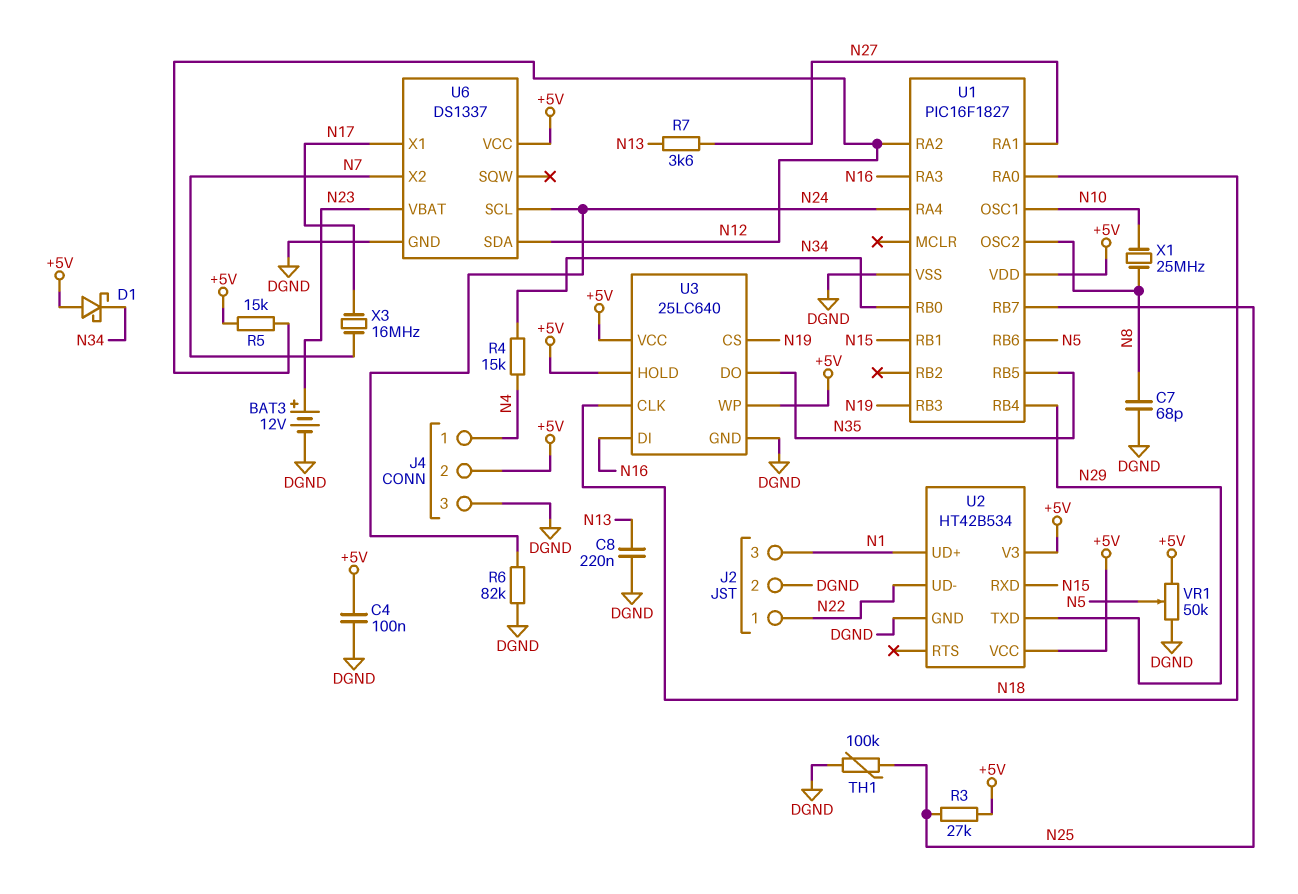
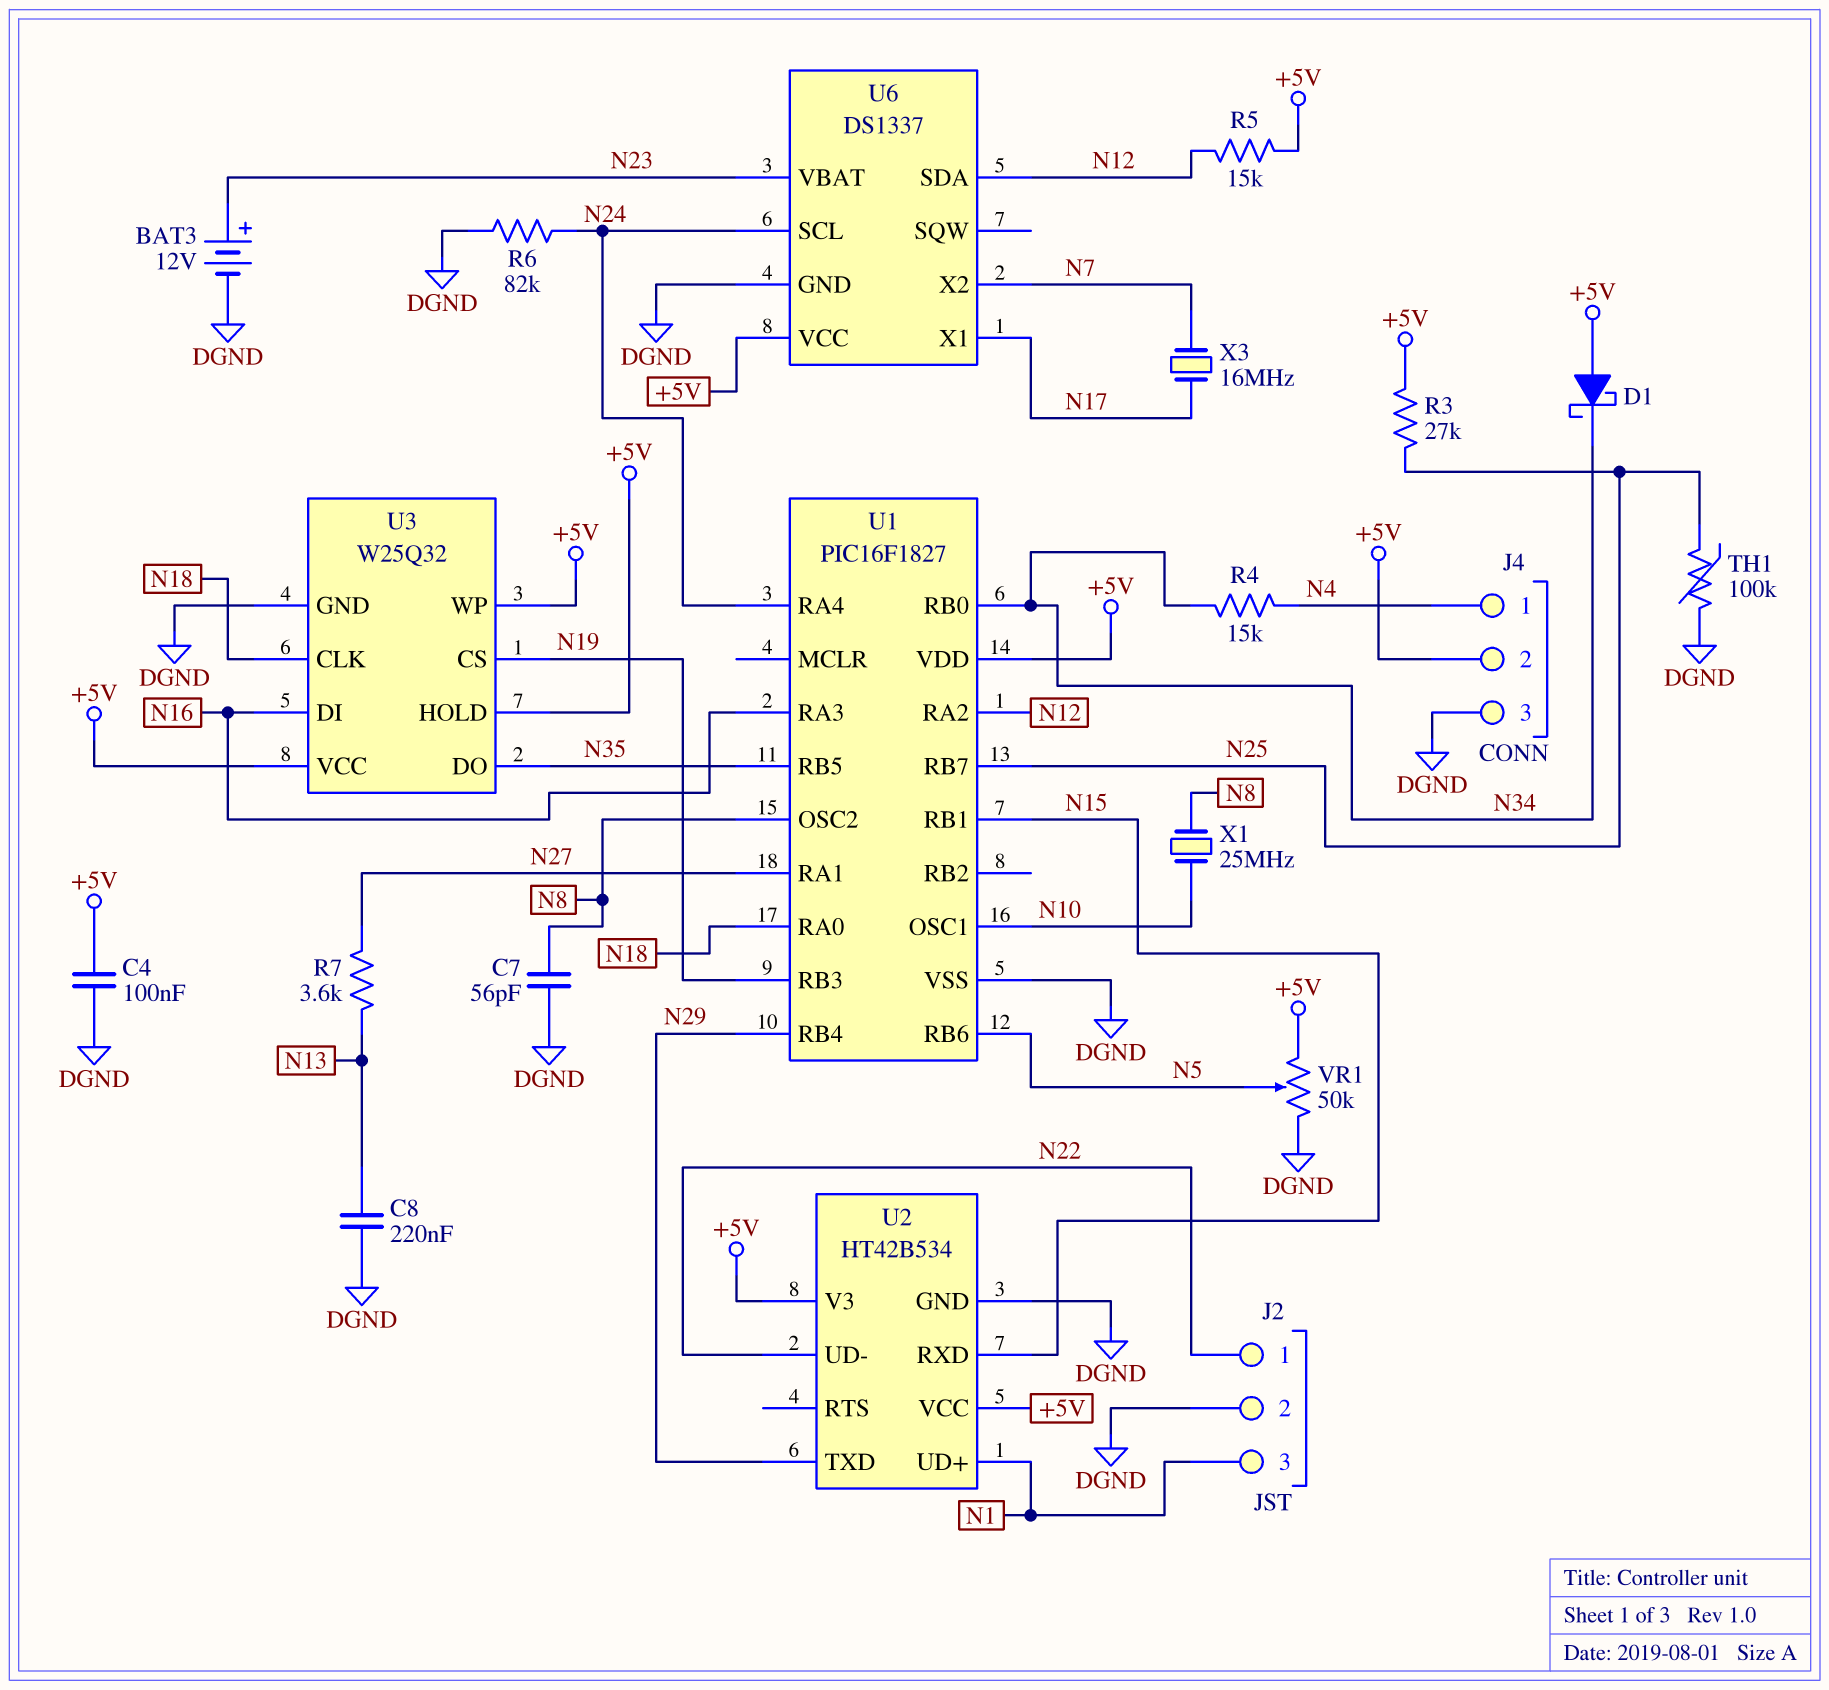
C7: 68pF (DGND, N8) -> 56pF (DGND, N8)
U3: 25LC640 -> W25Q32

